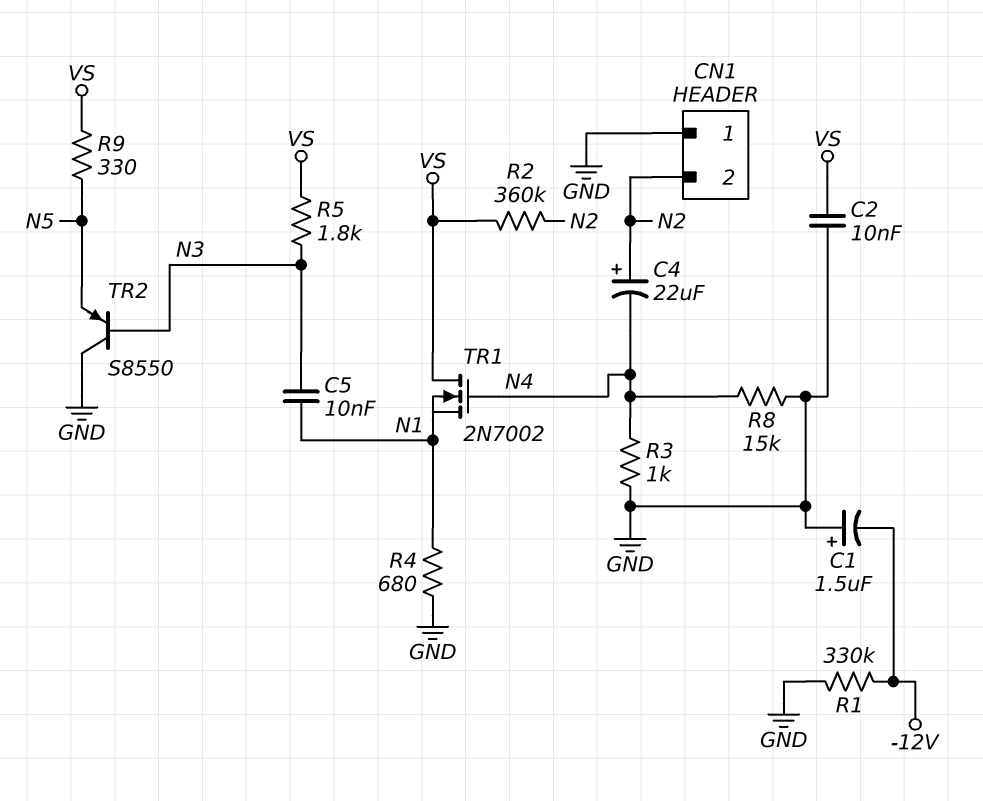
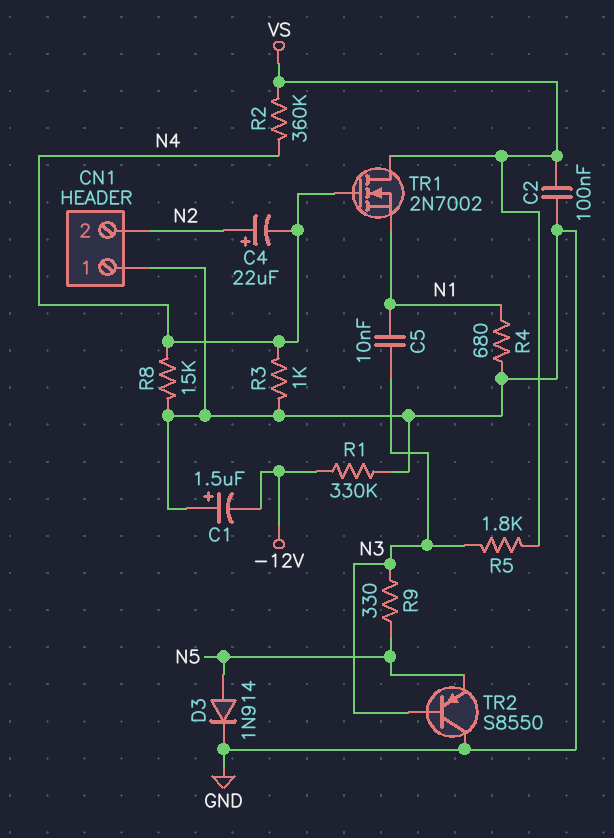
C2: 10nF (GND, VS) -> 100nF (GND, VS)
D3: none -> diode 1N914 (A N5, K GND)
R2: 360k (N2, VS) -> 360k (N4, VS)
R9: 330 (N5, VS) -> 330 (N3, N5)

